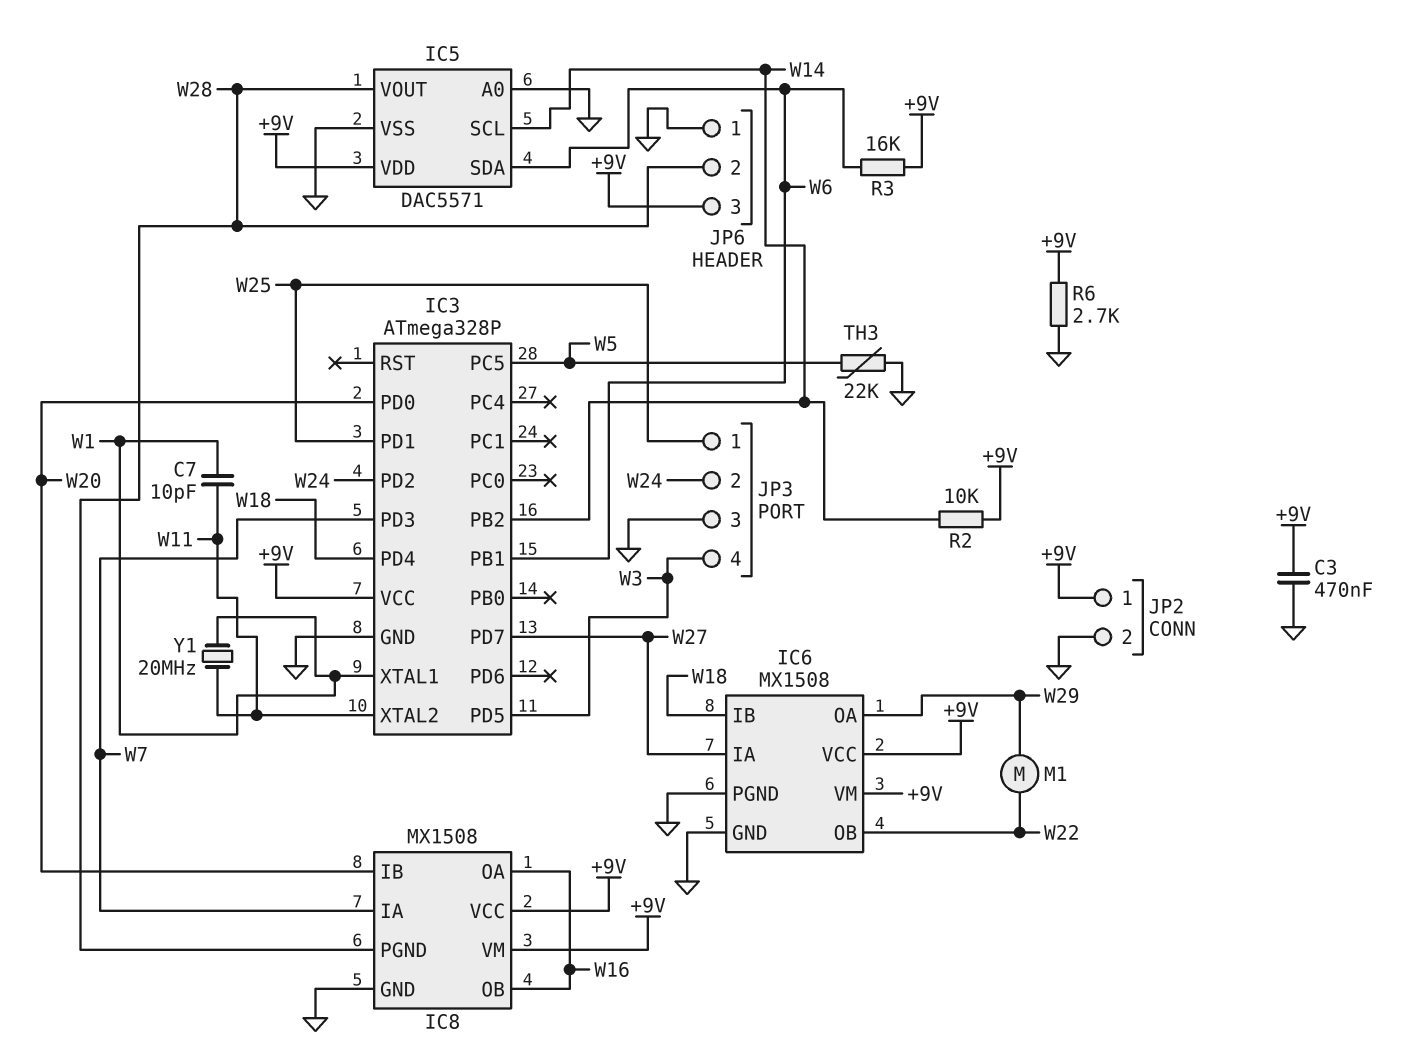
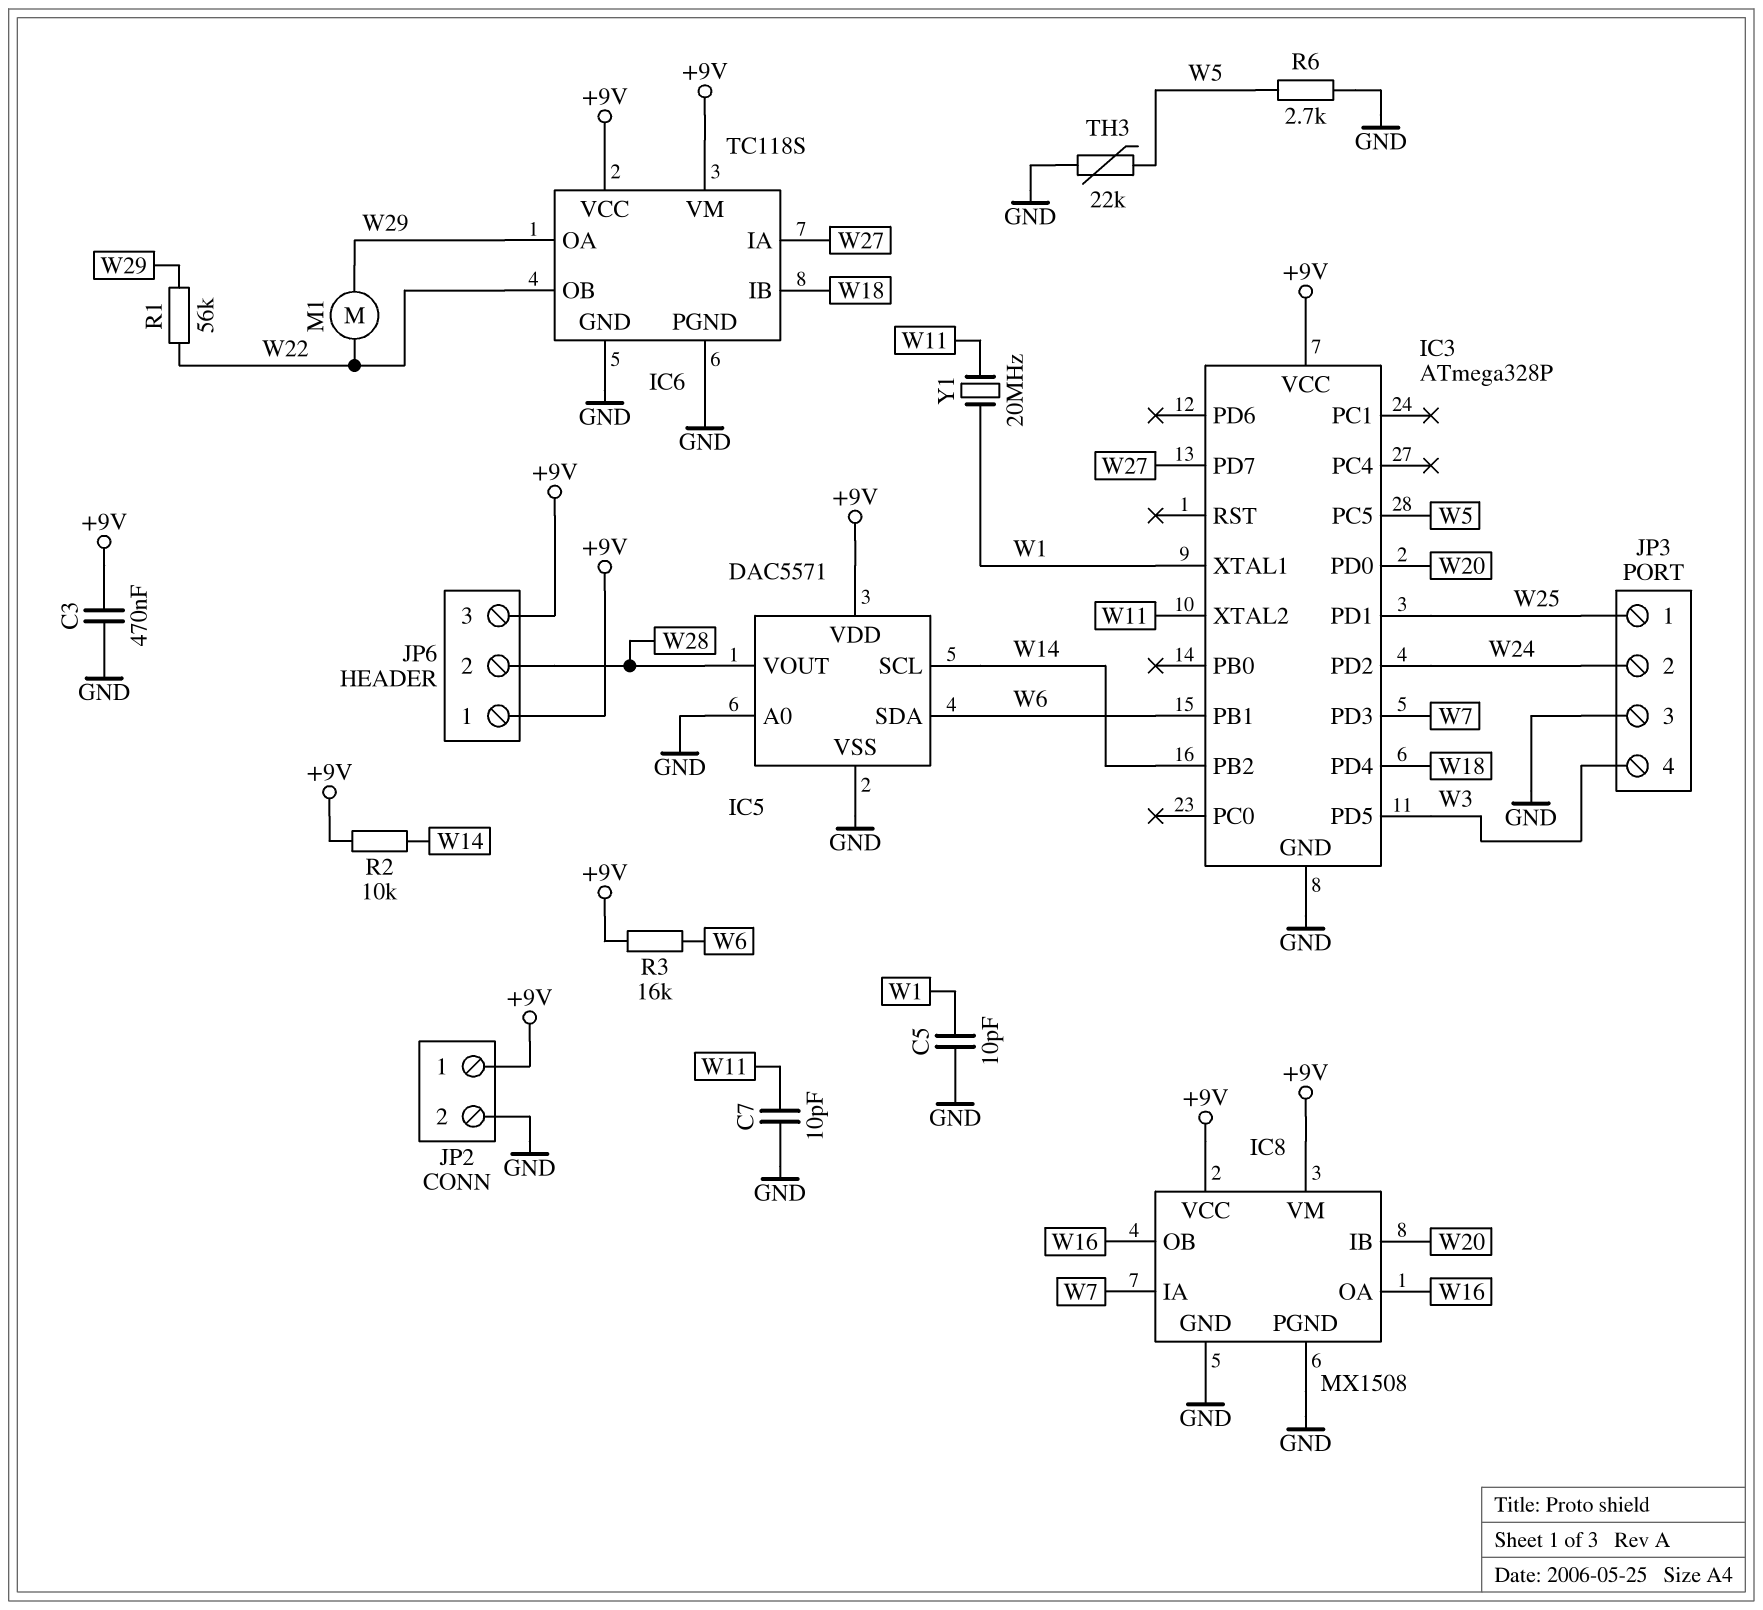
C5: none -> 10pF (GND, W1)
C7: 10pF (W1, W11) -> 10pF (GND, W11)
IC6: MX1508 -> TC118S
IC8 pin PGND: W28 -> GND
JP6 pin 1: GND -> +9V
R1: none -> 56k (W22, W29)
R6: 2.7k (+9V, GND) -> 2.7k (GND, W5)

